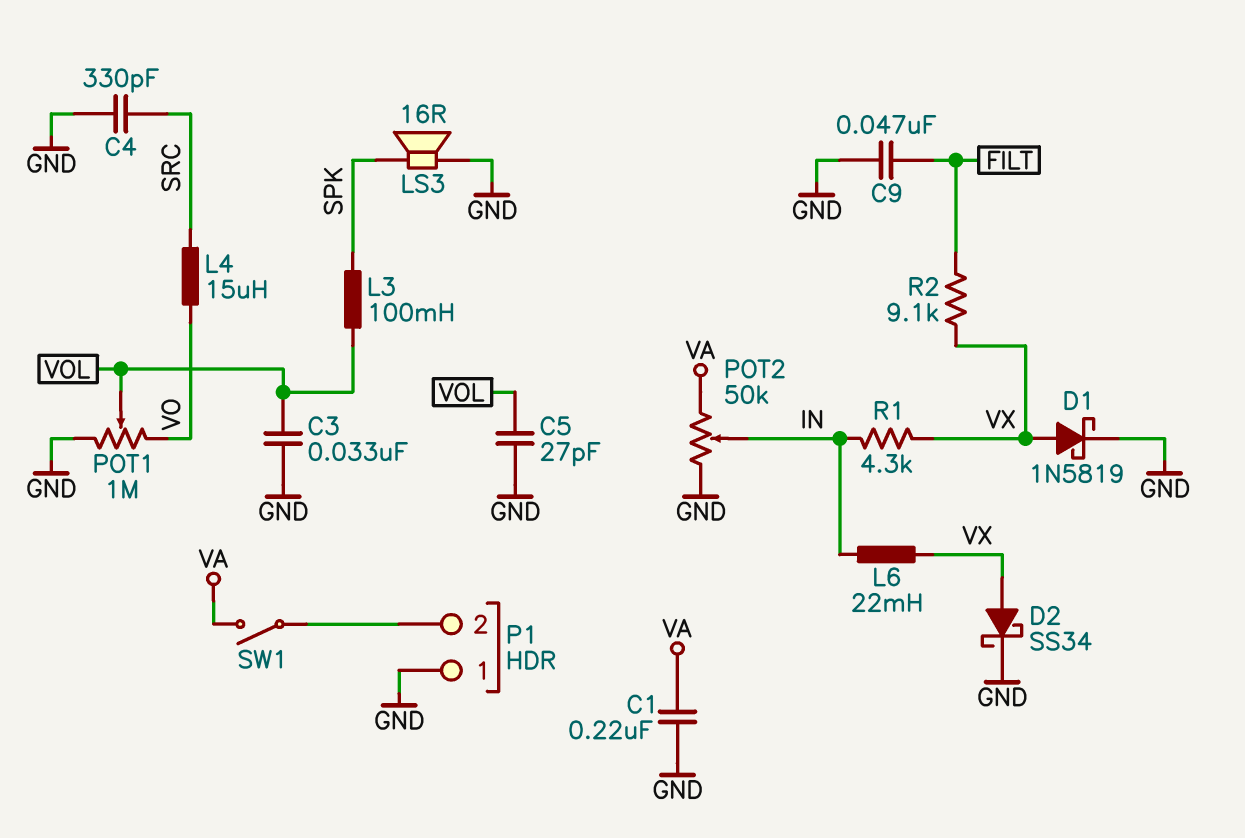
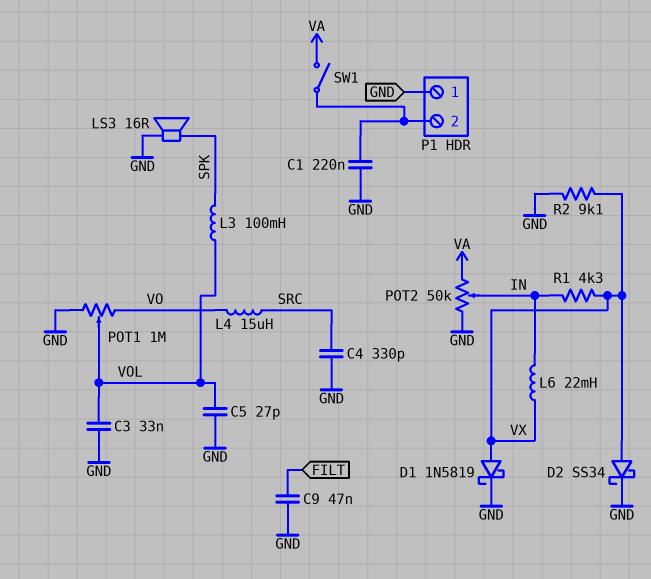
C1: 220nF (GND, VA) -> 220nF (GND, P1/2)
R2: 9.1k (FILT, VX) -> 9.1k (GND, VX)

